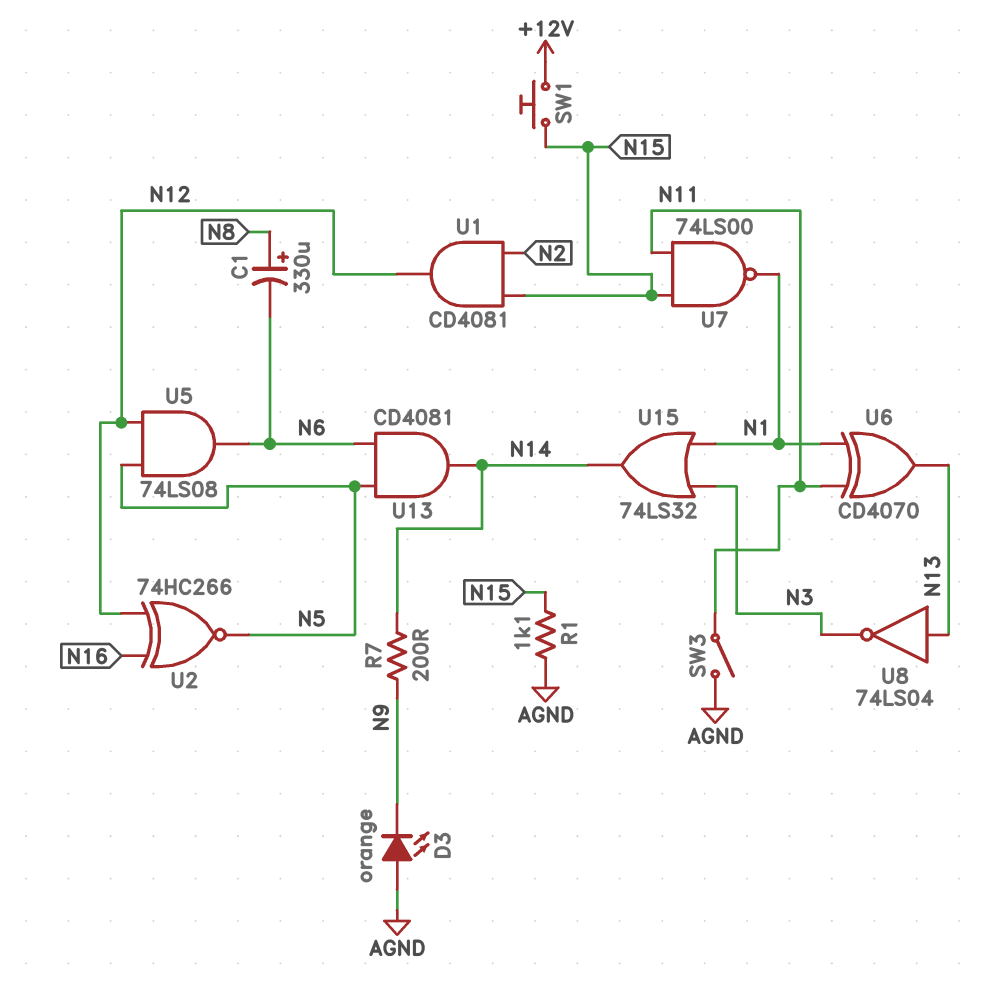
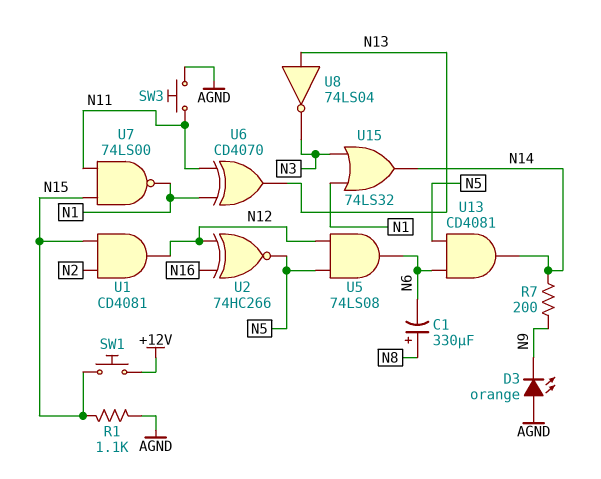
SW3: switch (AGND, N11) -> button (AGND, N11)

